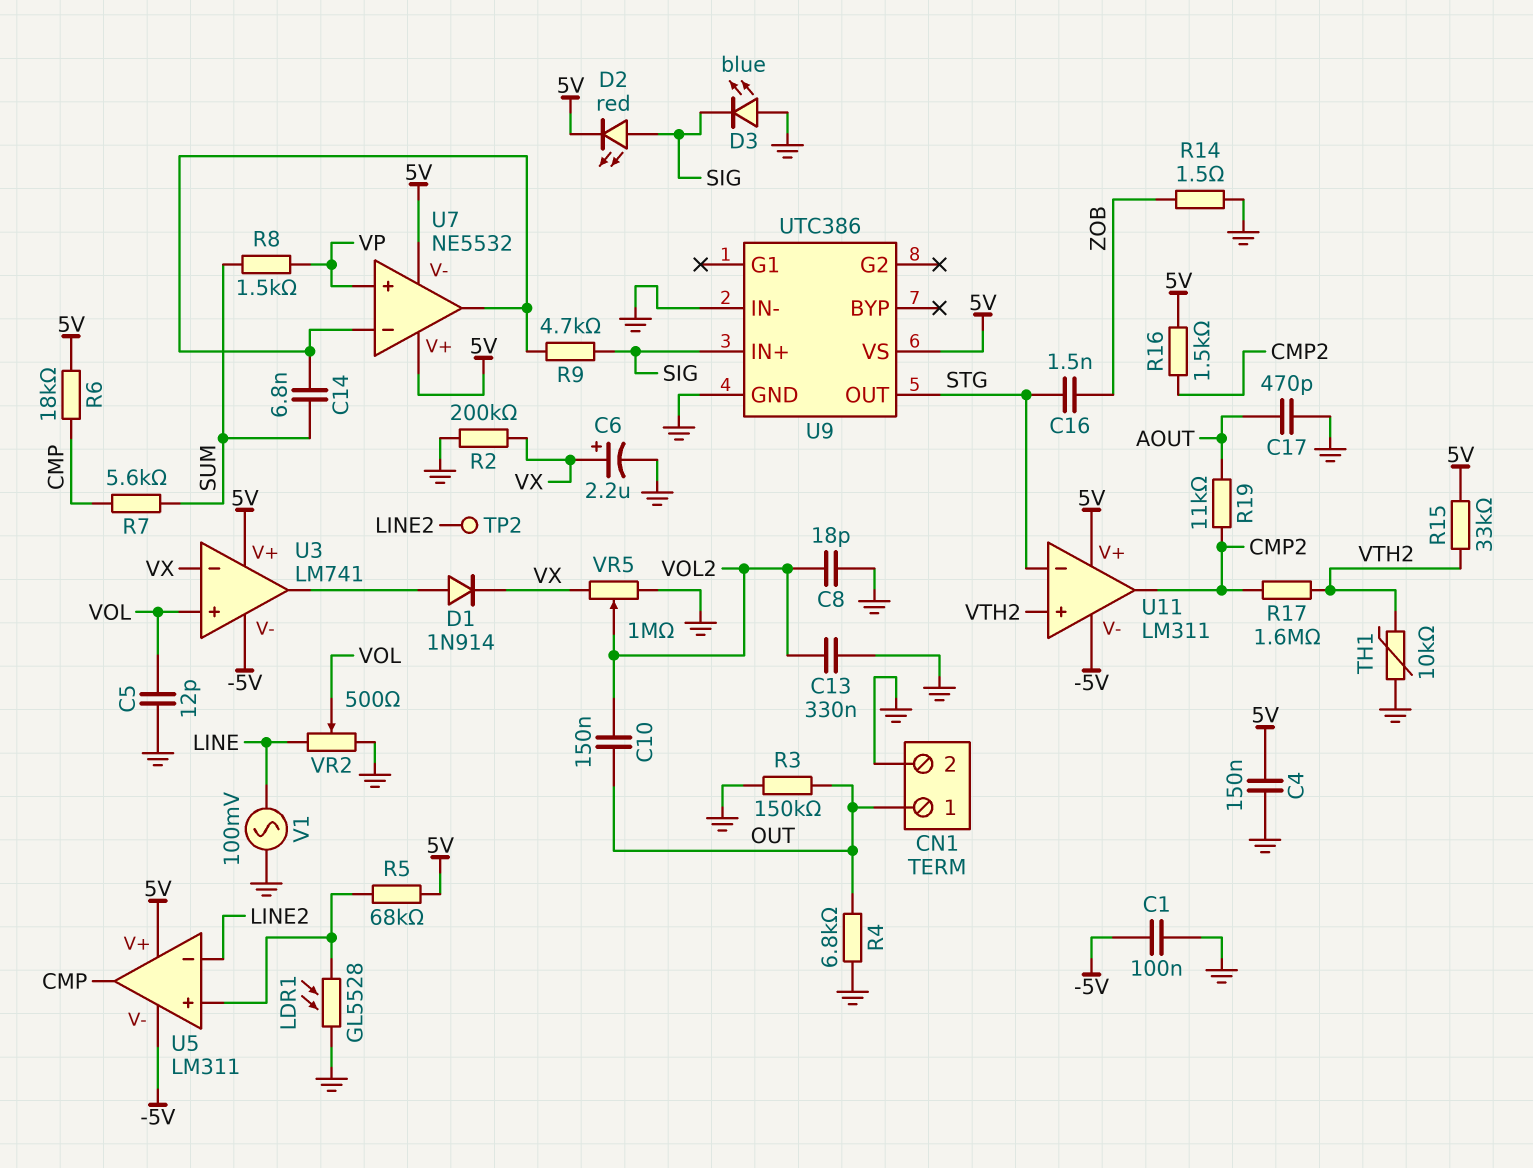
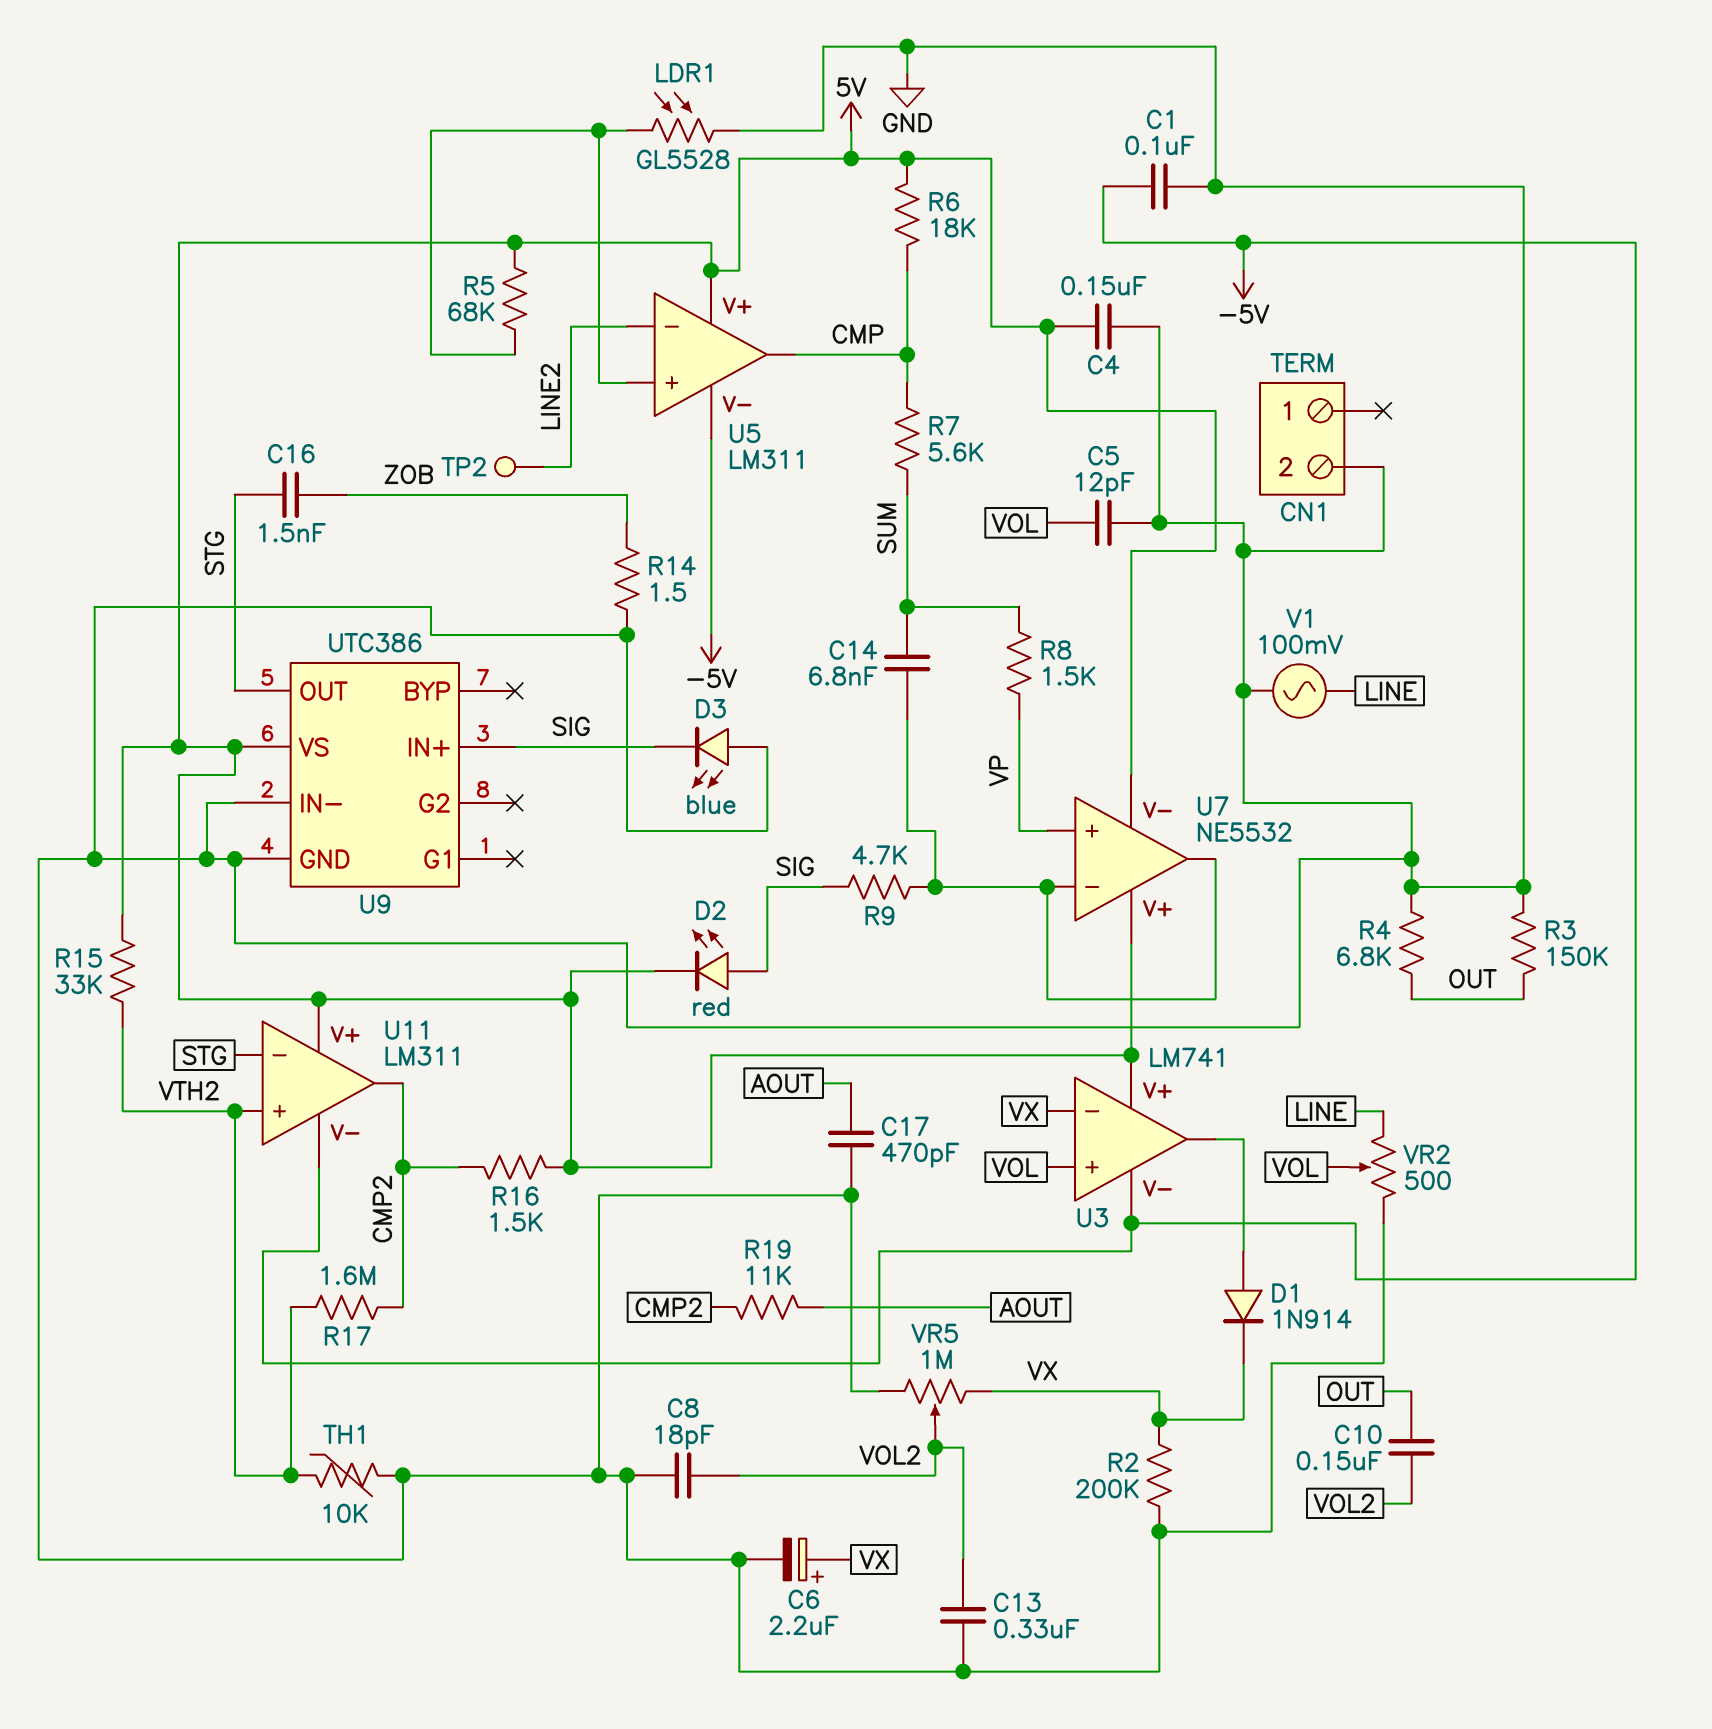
CN1 pin 1: OUT -> none

